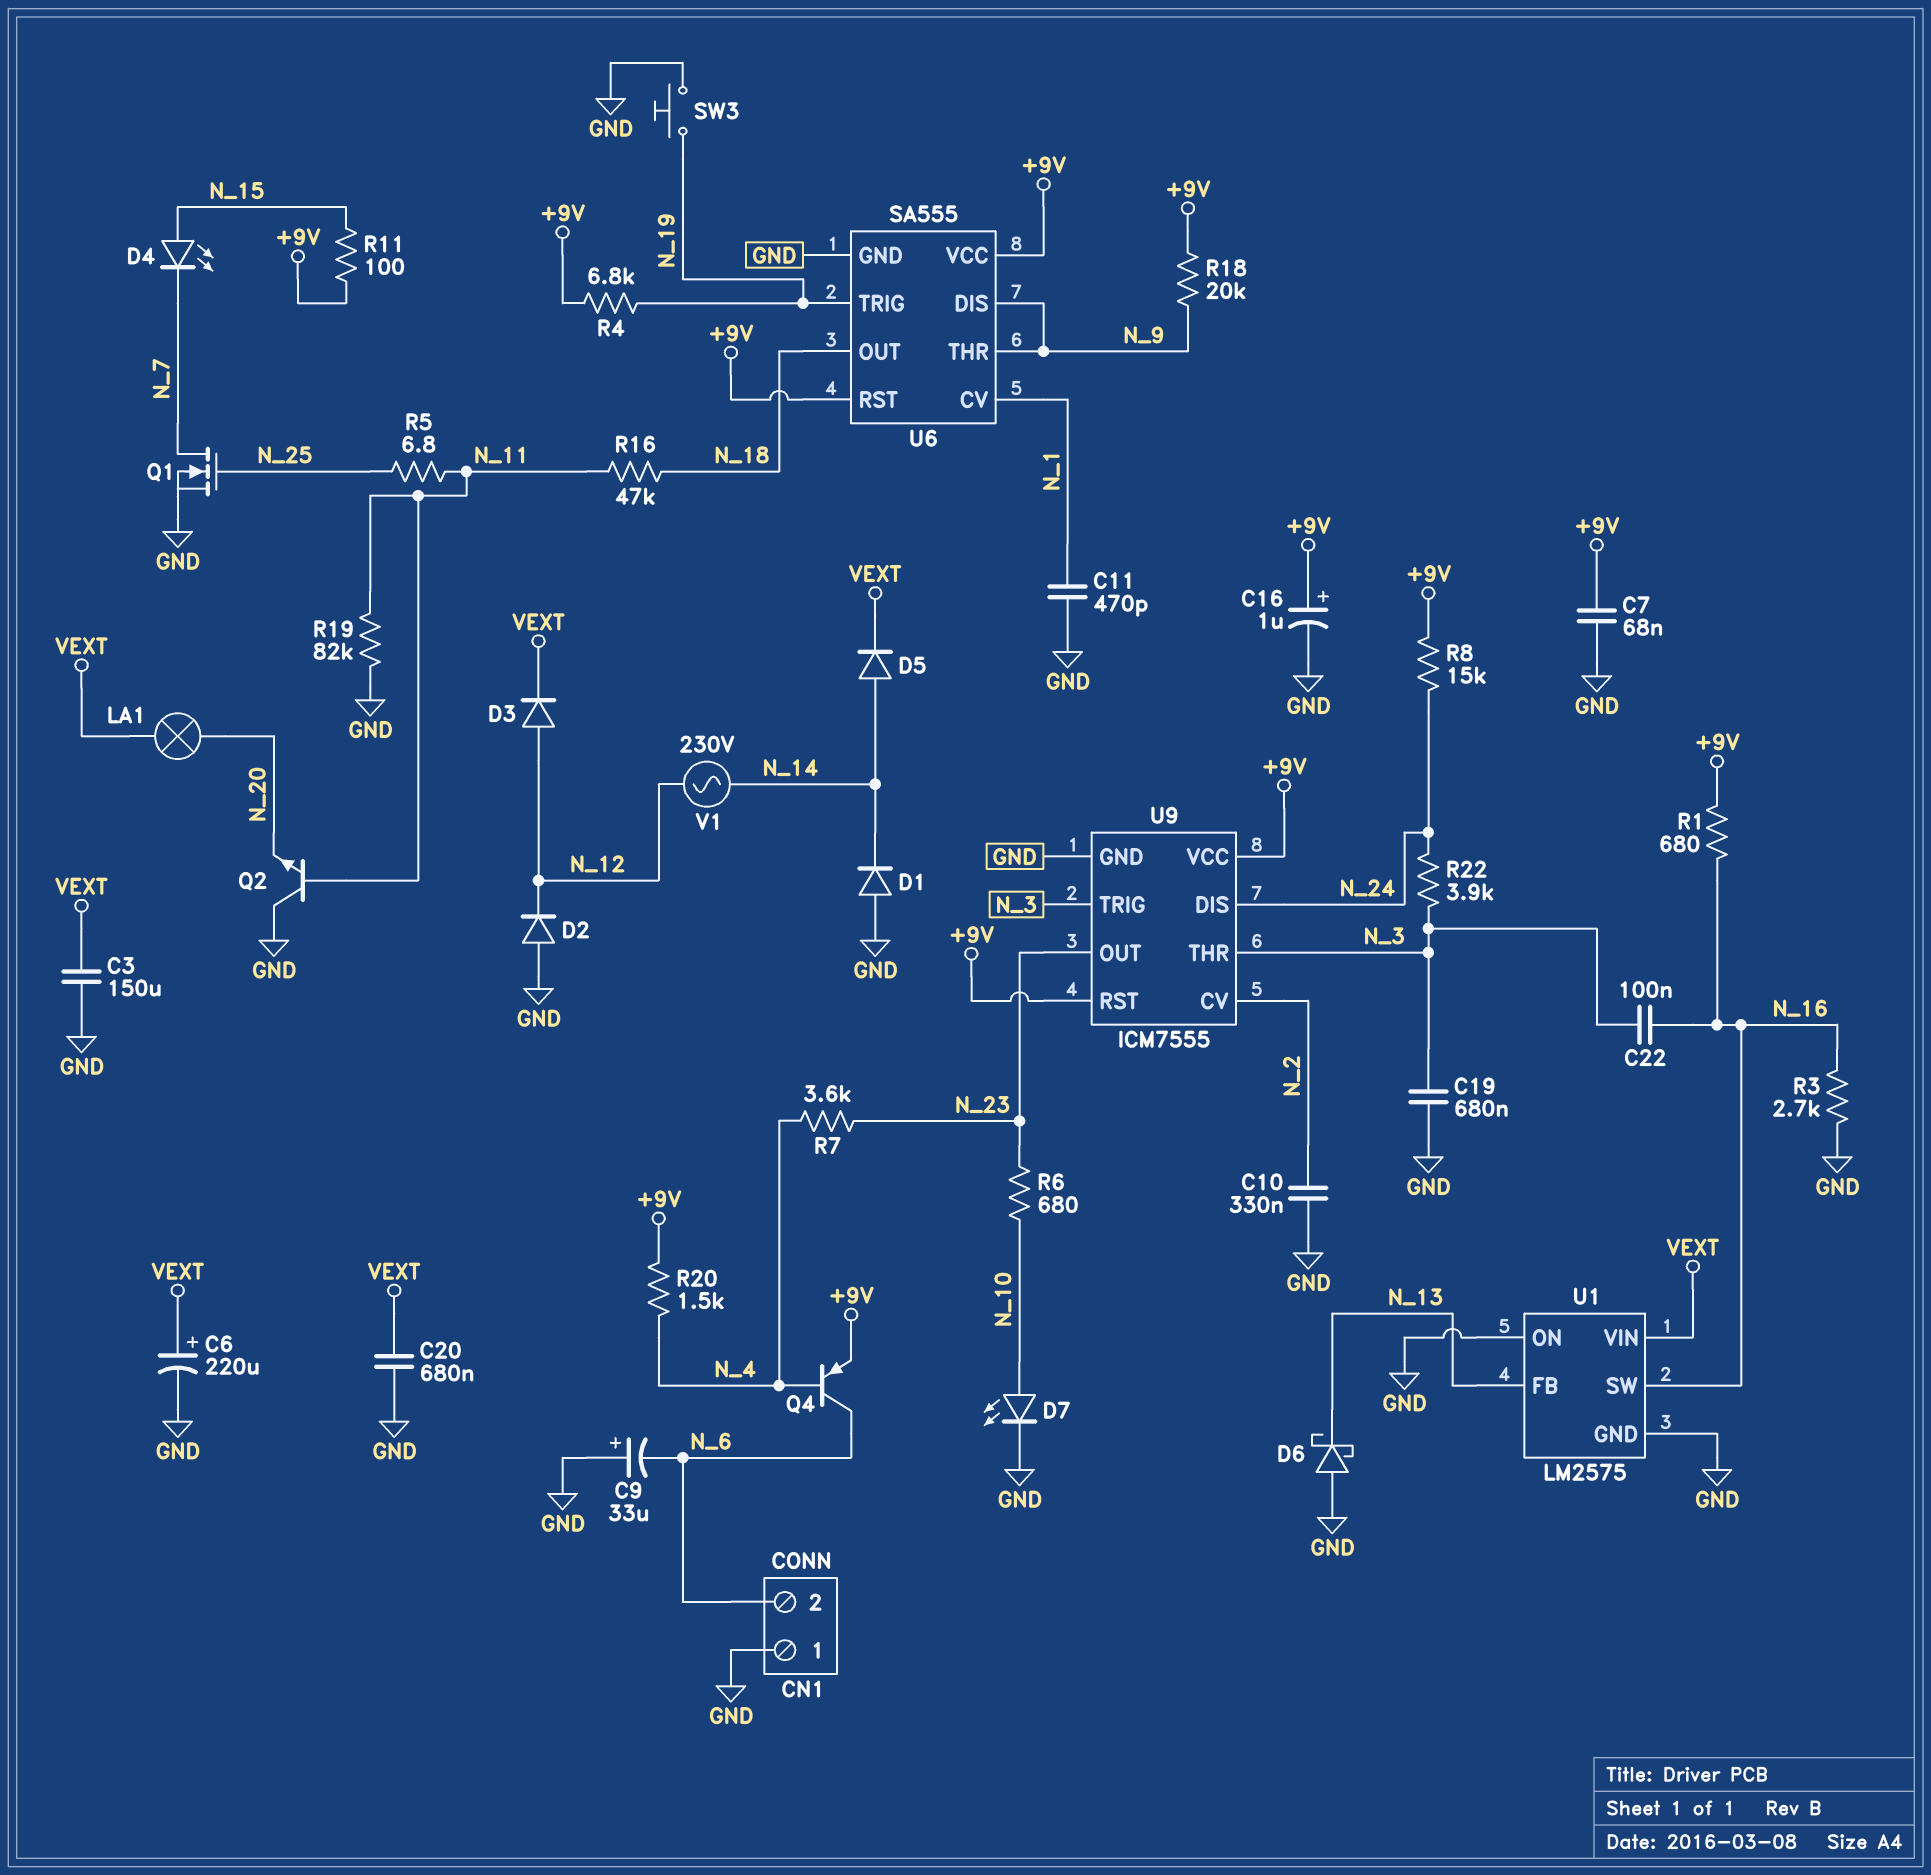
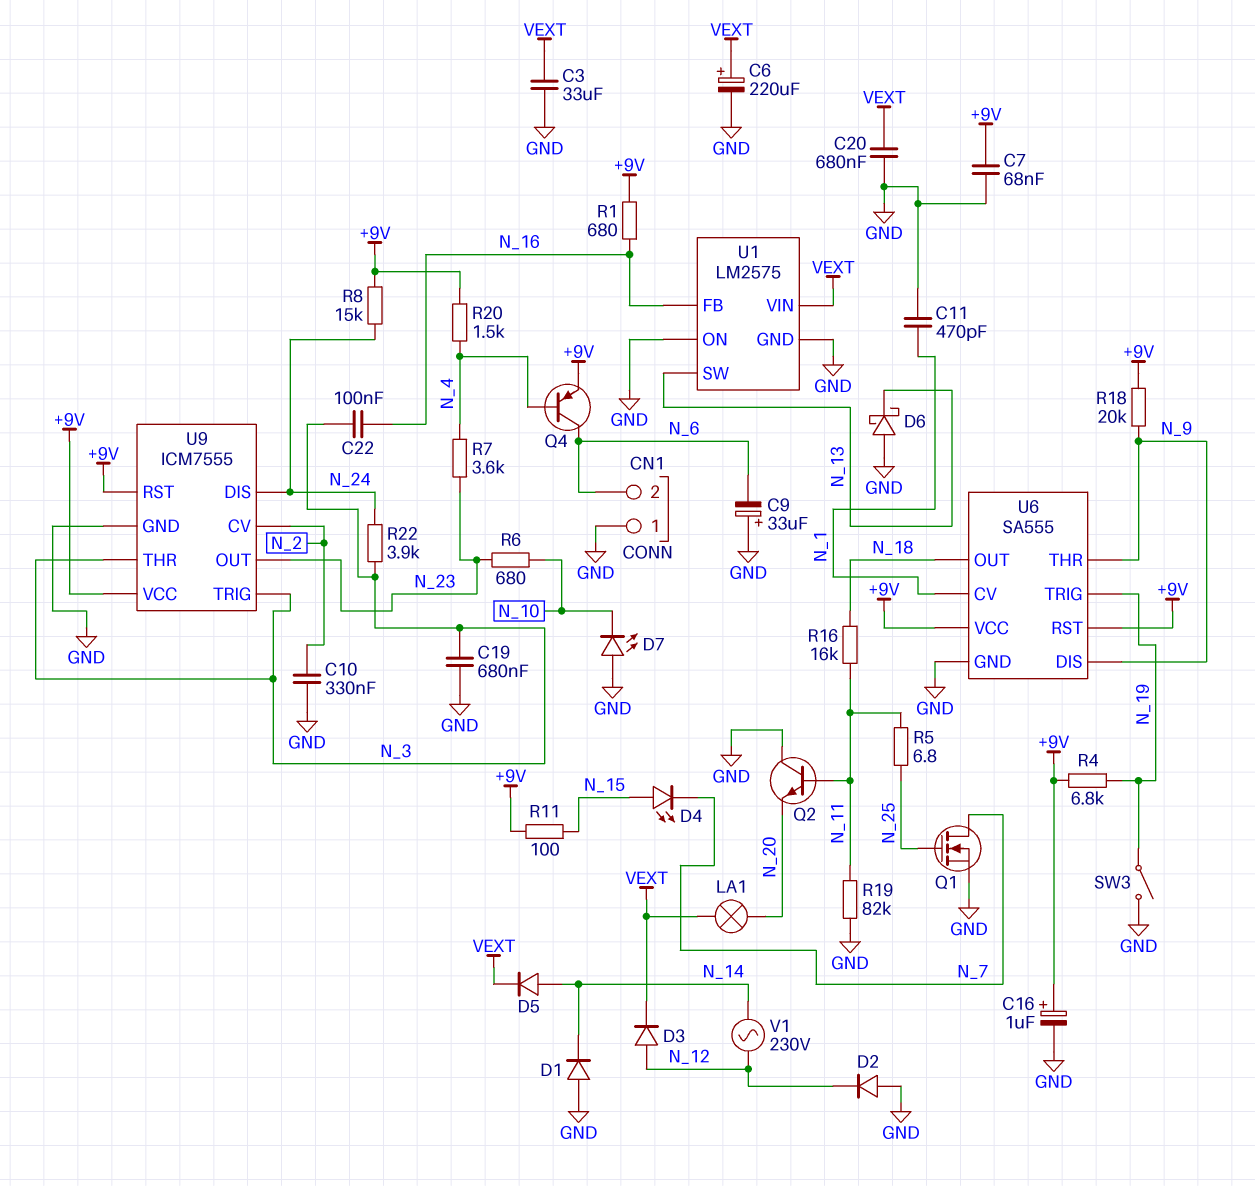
C3: 150uF (GND, VEXT) -> 33uF (GND, VEXT)
D7: LED (A N_10, K GND) -> LED (A GND, K N_10)
R3: 2.7k (GND, N_16) -> none
R16: 47k (N_11, N_18) -> 16k (N_11, N_18)
SW3: button (GND, N_19) -> switch (GND, N_19)
U1 pin FB: N_13 -> N_16
U1 pin SW: N_16 -> N_13

